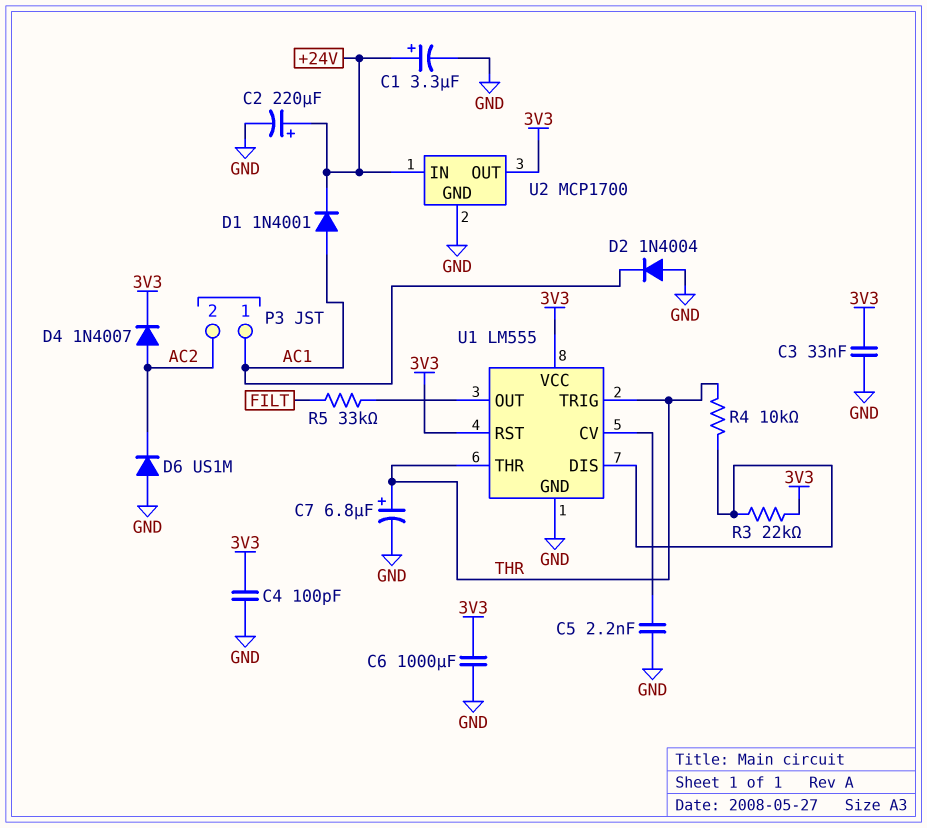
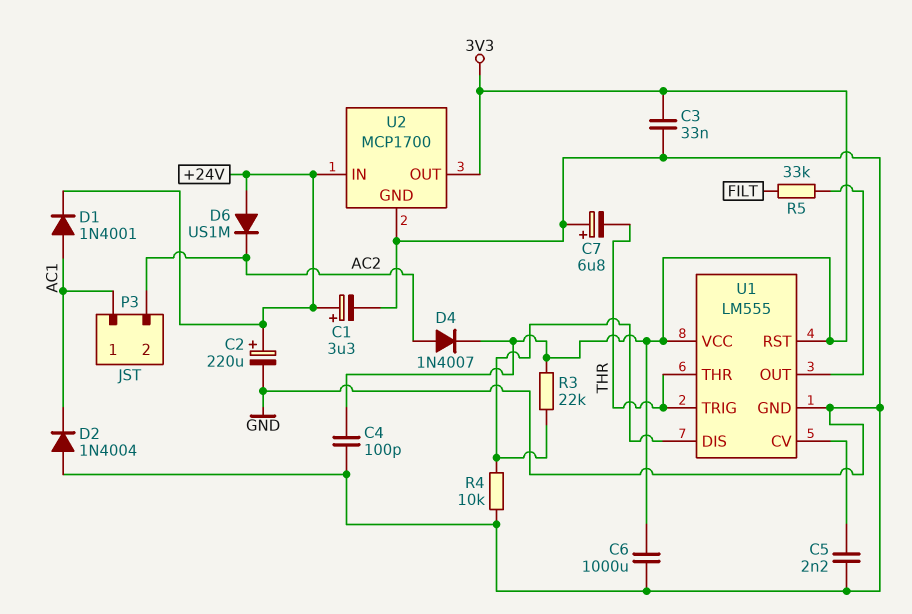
C7: 6.8uF (plus THR, minus GND) -> 6.8uF (plus GND, minus THR)
D6: diode US1M (A GND, K AC2) -> diode US1M (A +24V, K AC2)
R4: 10k (THR, U1/DIS) -> 10k (GND, U1/DIS)

